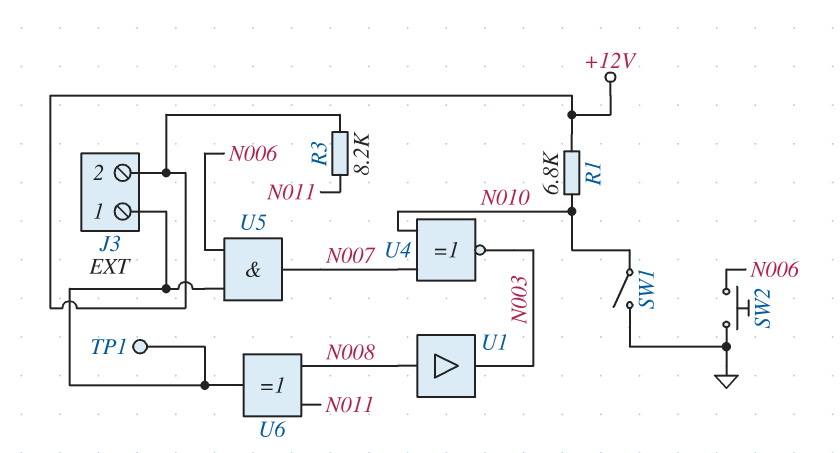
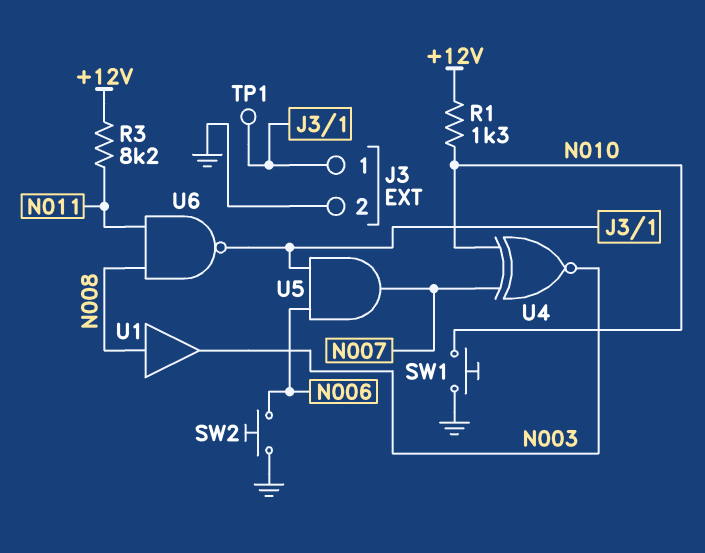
J3 pin 2: +12V -> GND
R1: 6.8k (+12V, N010) -> 1.3k (+12V, N010)
SW1: switch (GND, N010) -> button (GND, N010)
U6: XOR (in N008, in N011, out J3/1) -> NAND (in N008, in N011, out J3/1)

